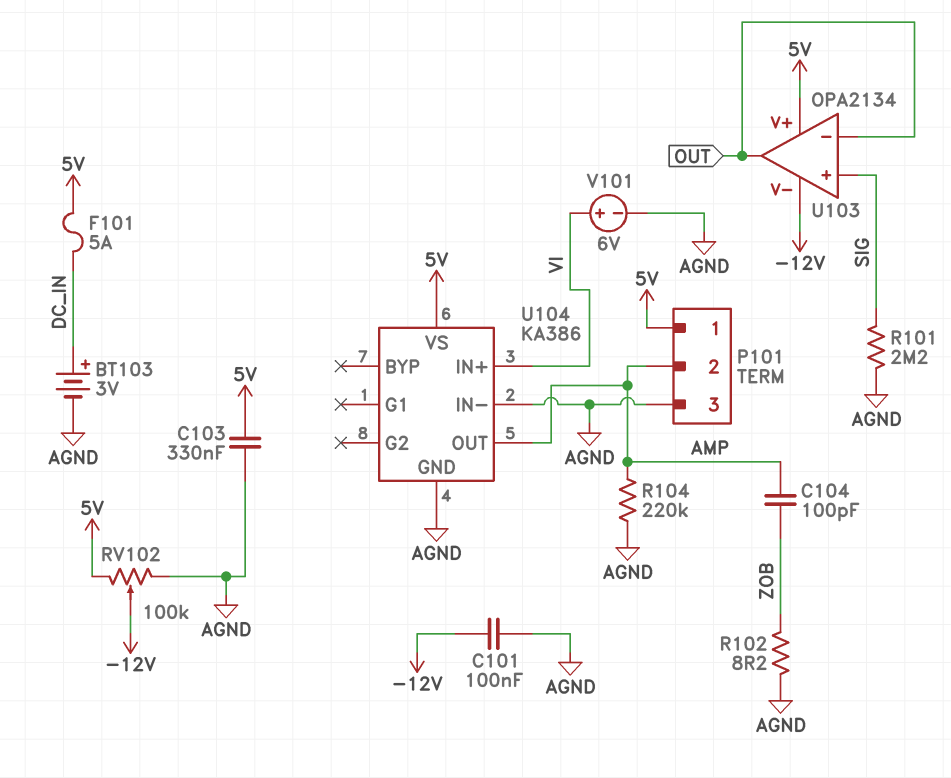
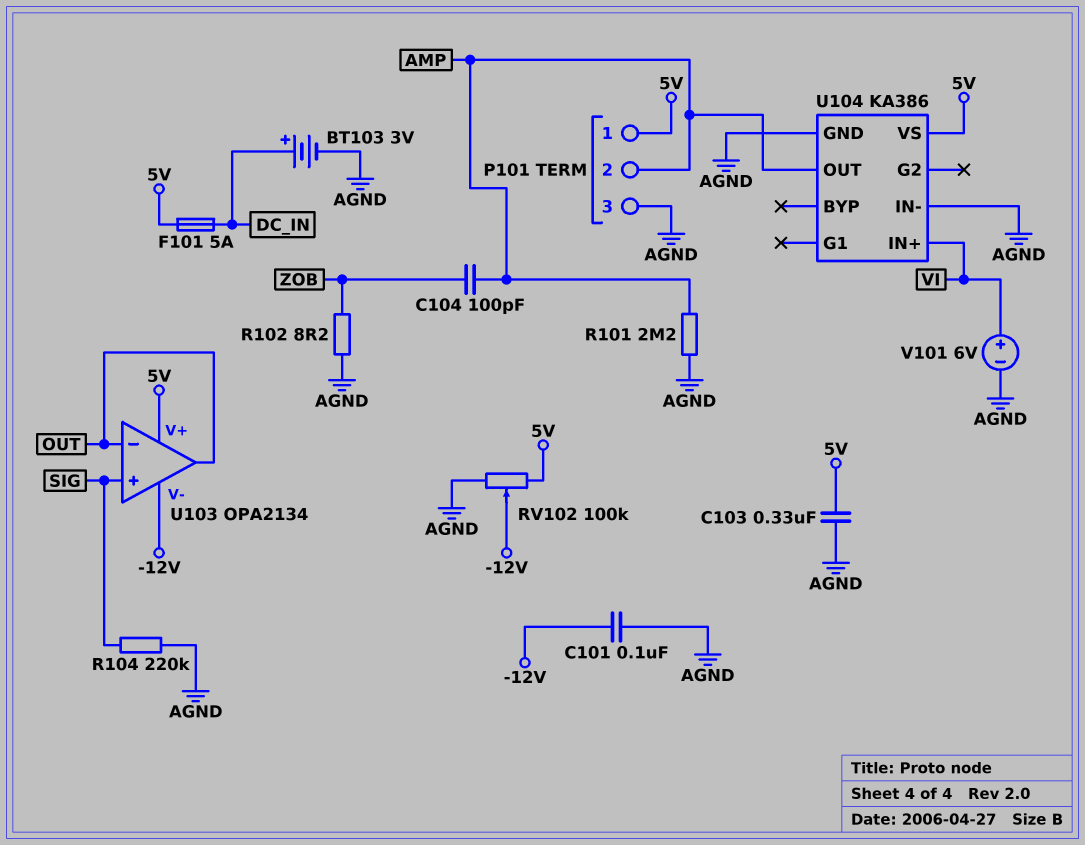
R101: 2.2M (AGND, SIG) -> 2.2M (AGND, AMP)
R104: 220k (AGND, AMP) -> 220k (AGND, SIG)

